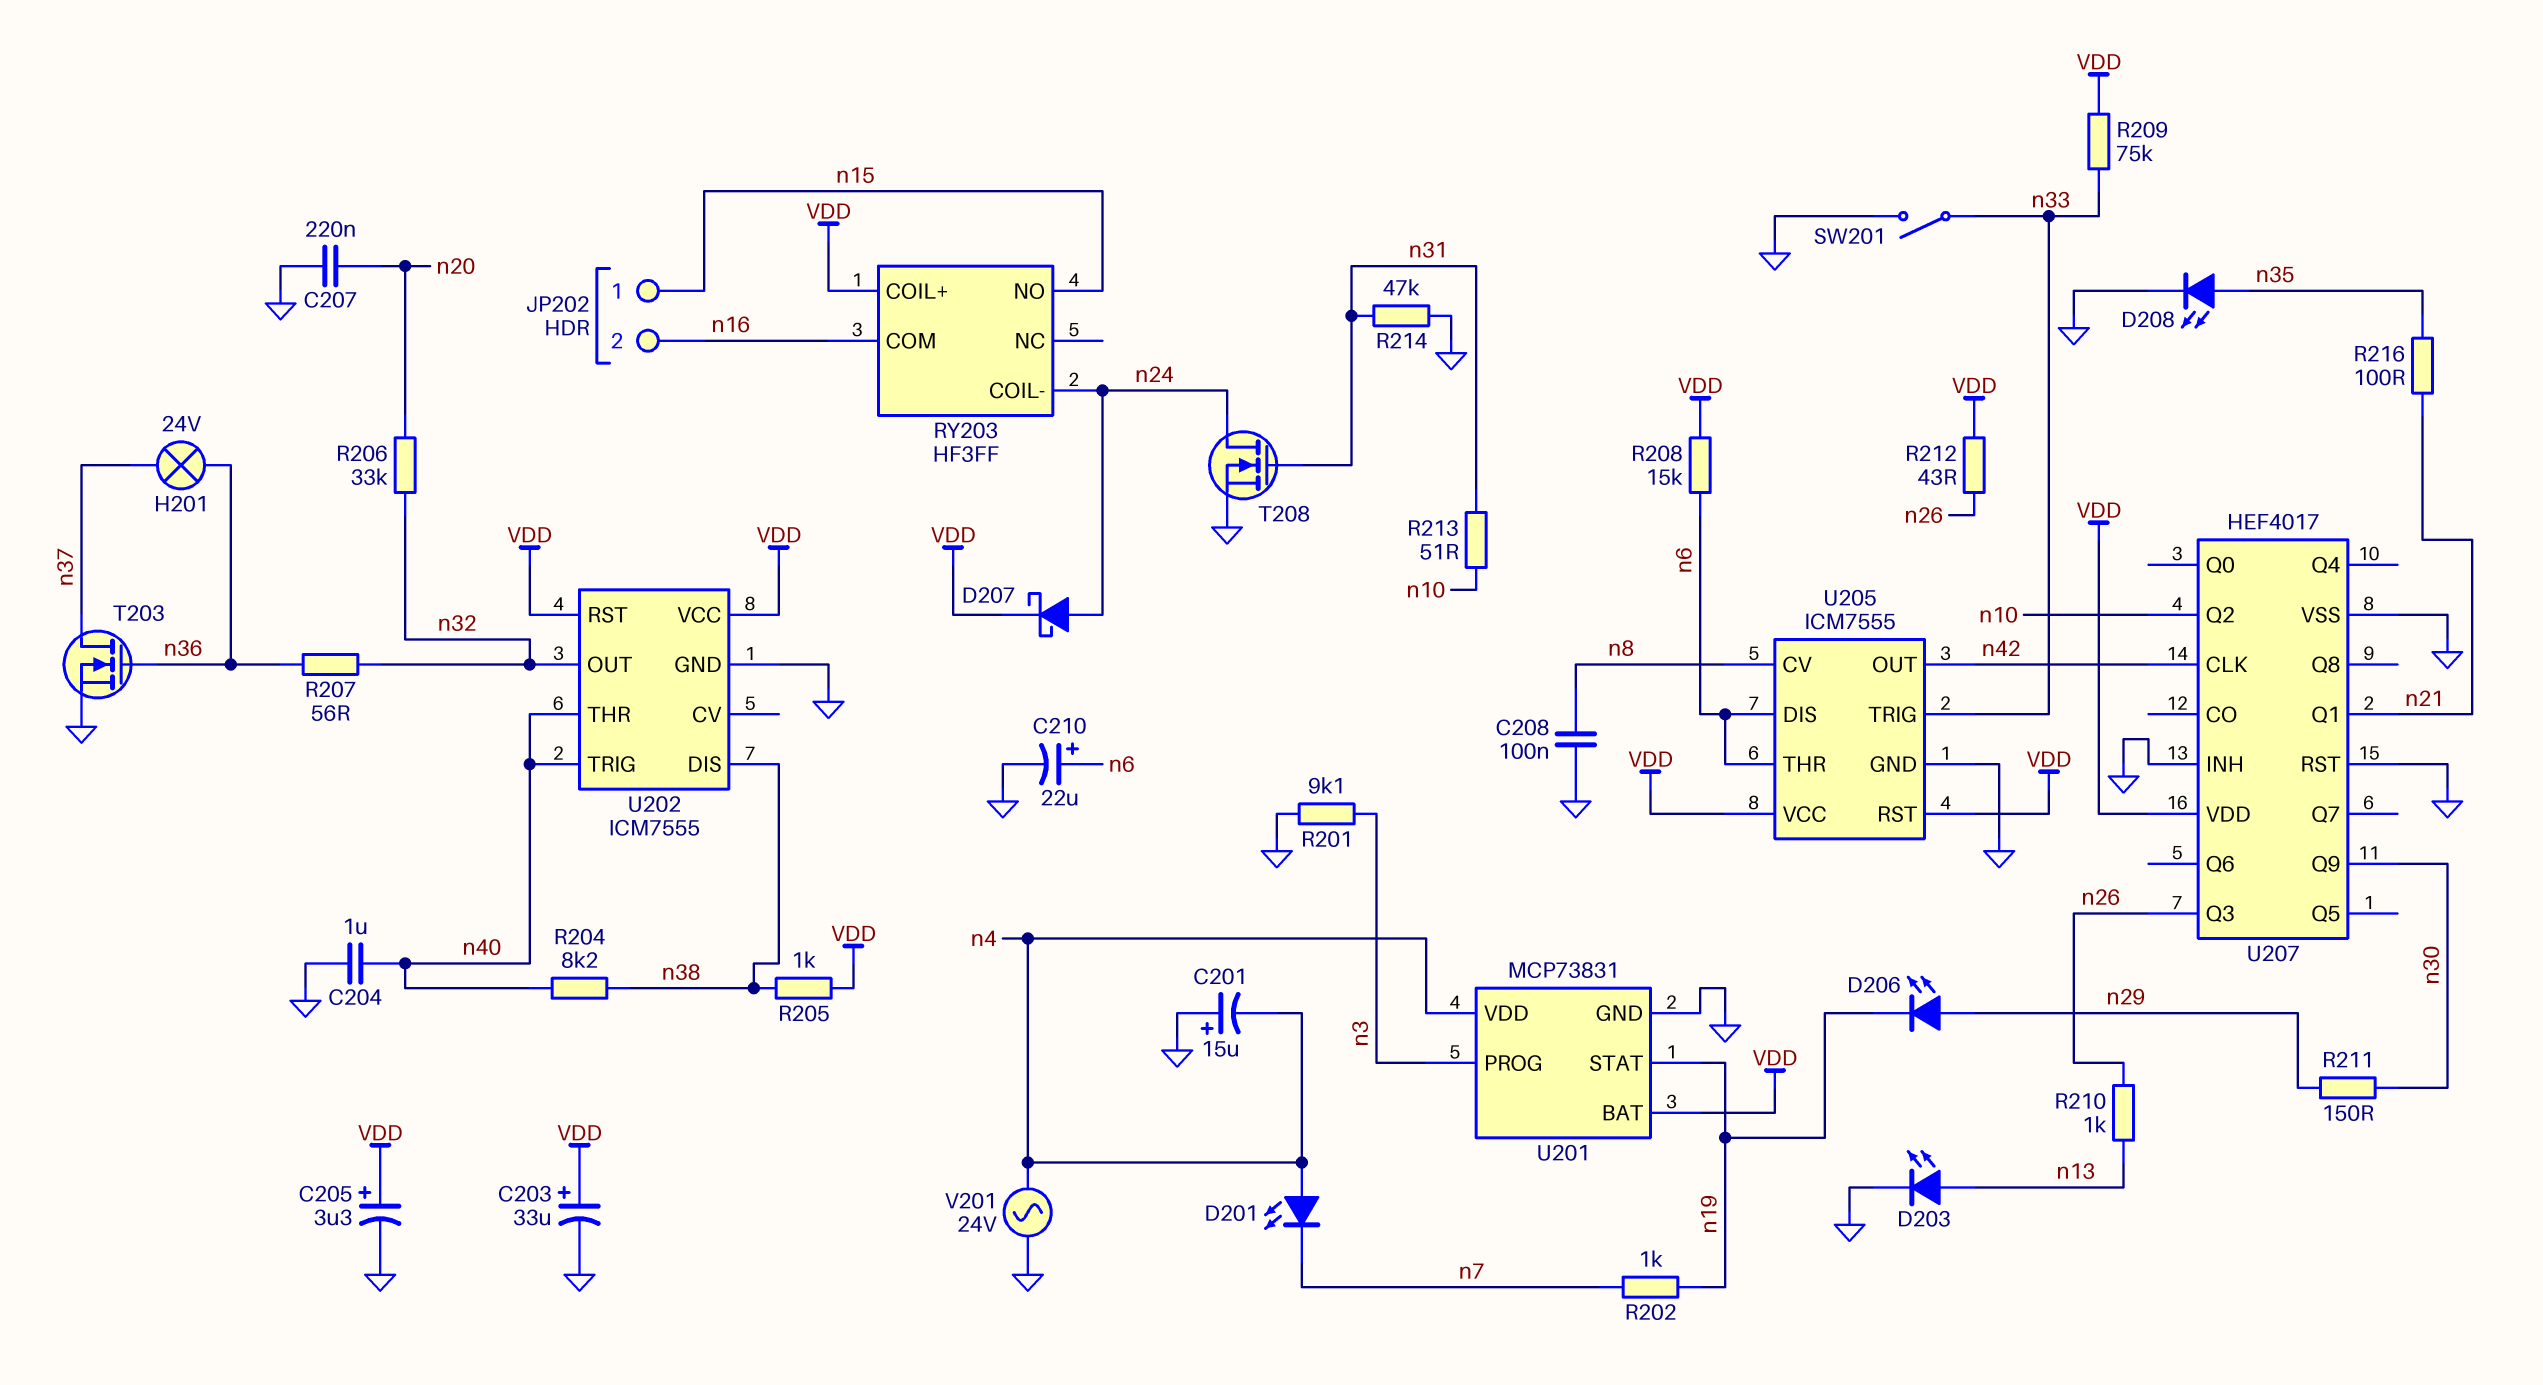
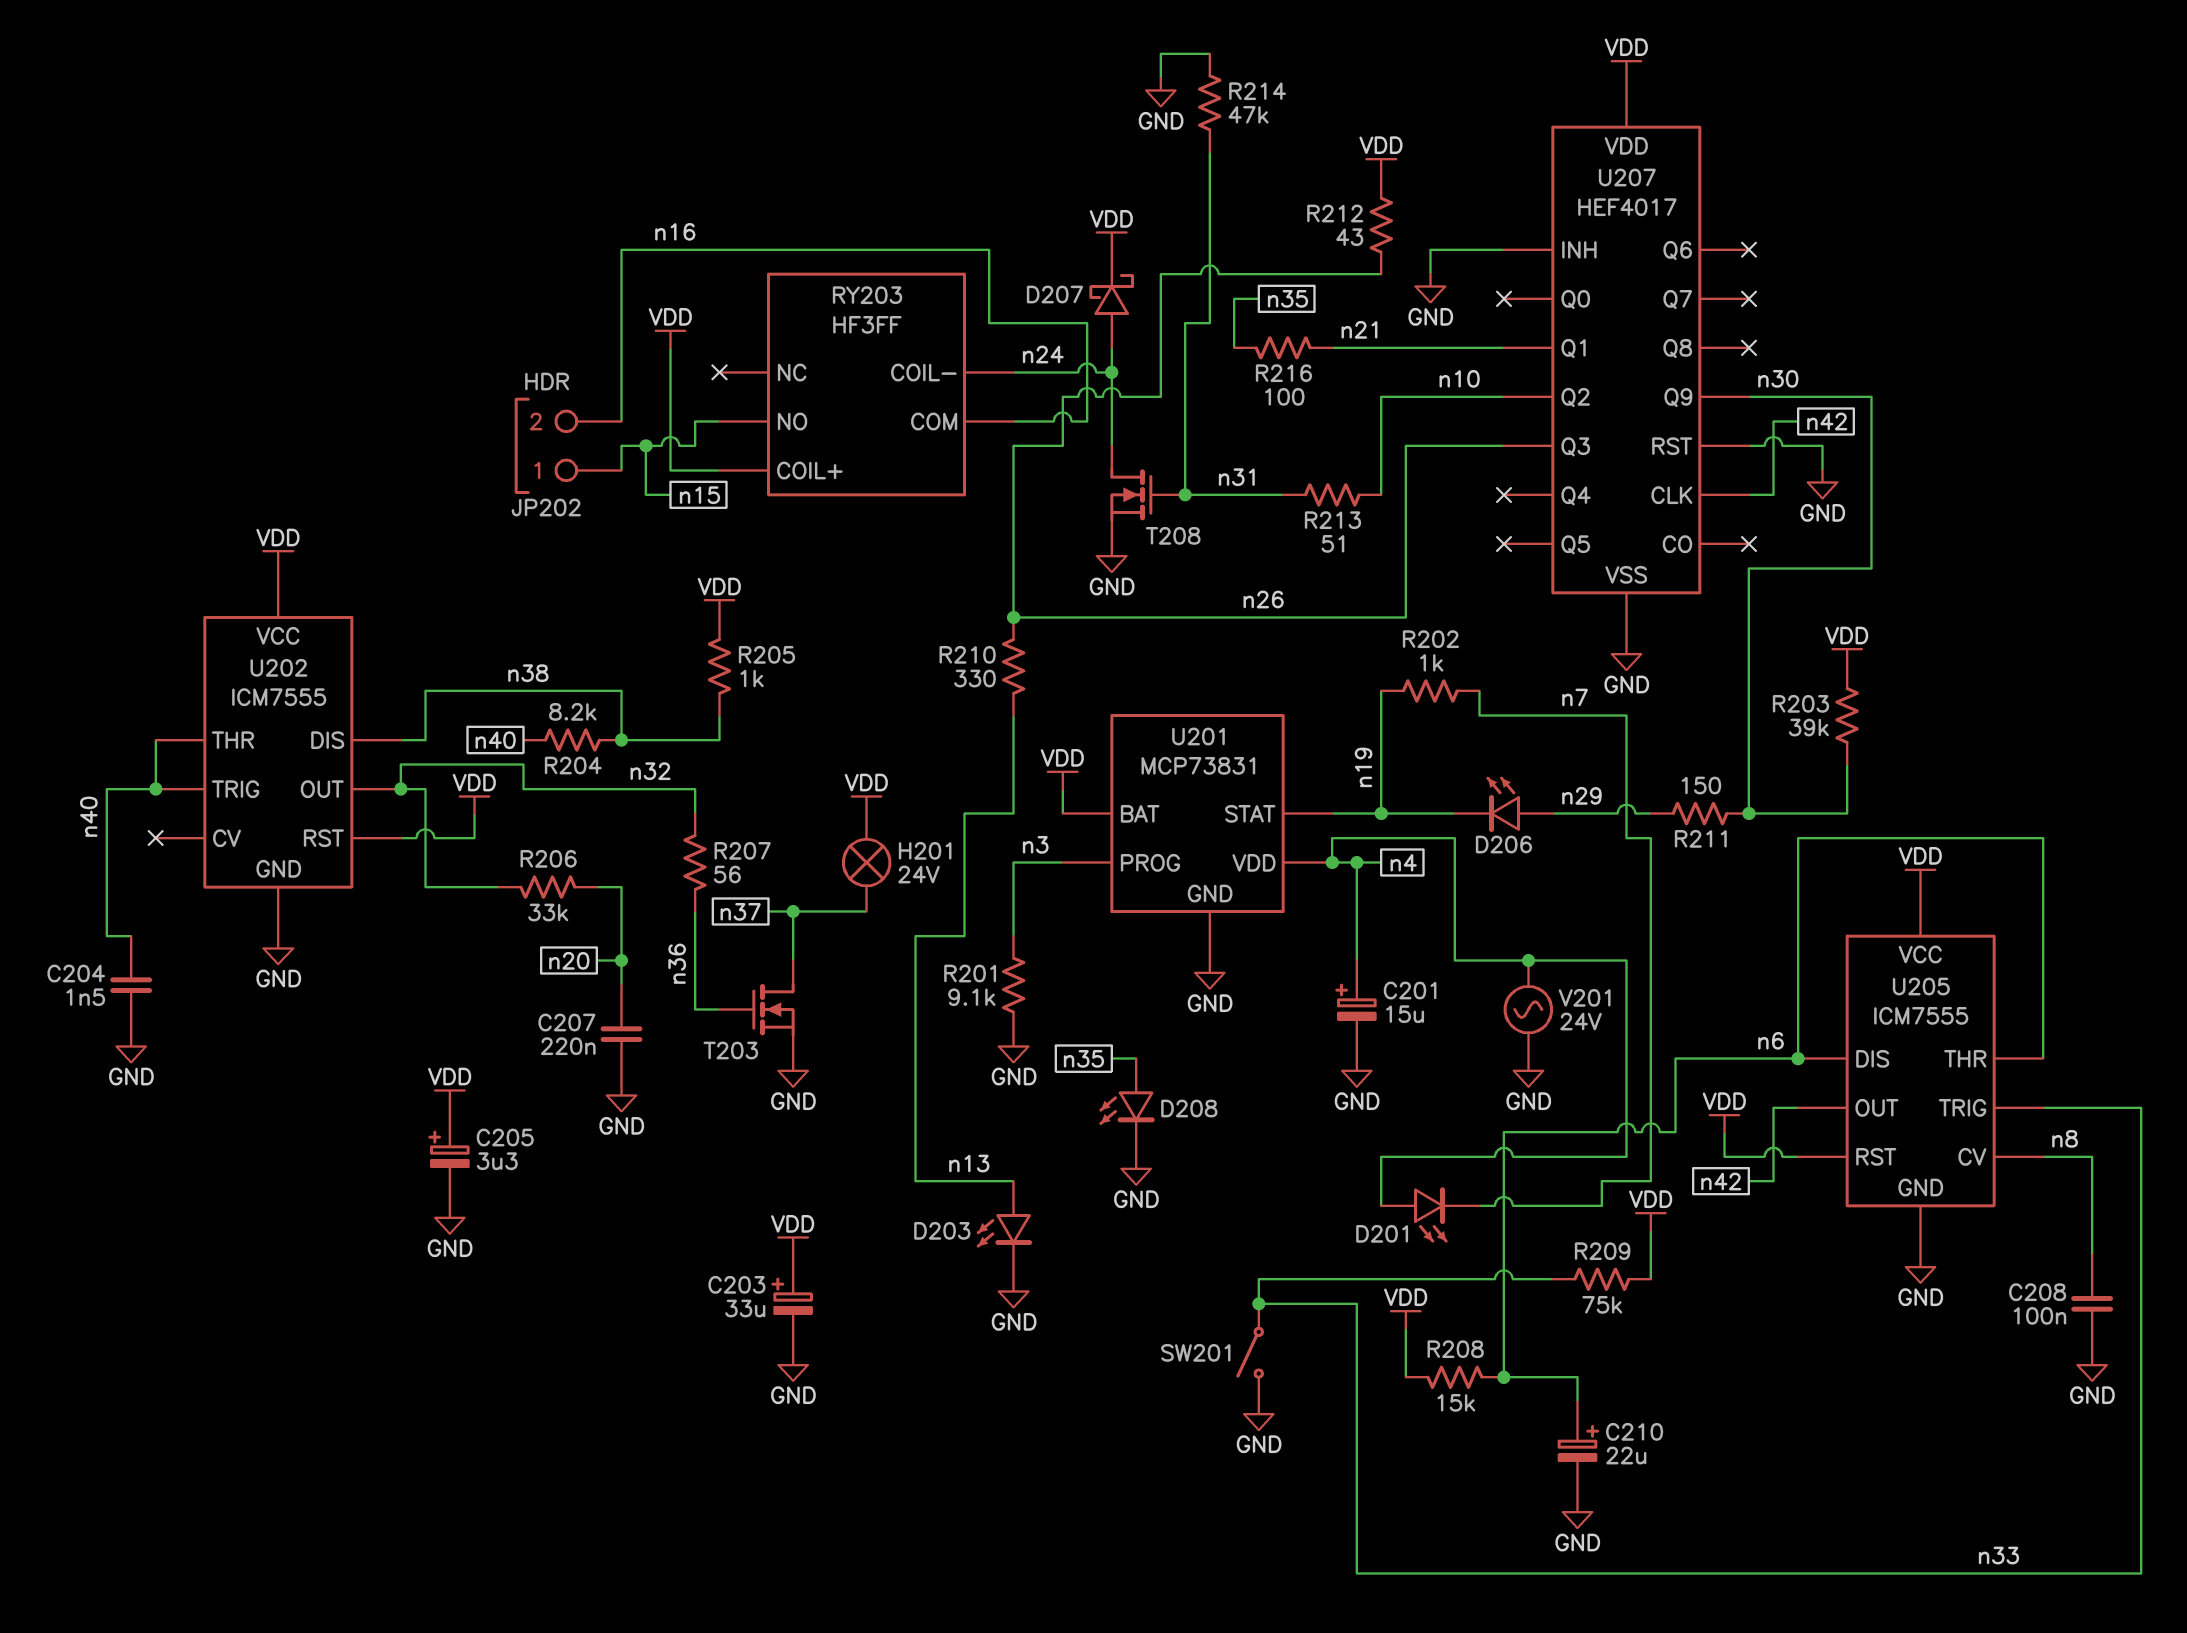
C201: 15uF (plus GND, minus n4) -> 15uF (plus n4, minus GND)
C204: 1uF (GND, n40) -> 1.5nF (GND, n40)
H201: lamp 24V (n36, n37) -> lamp 24V (VDD, n37)
R203: none -> 39k (VDD, n30)
R210: 1k (n13, n26) -> 330 (n13, n26)

